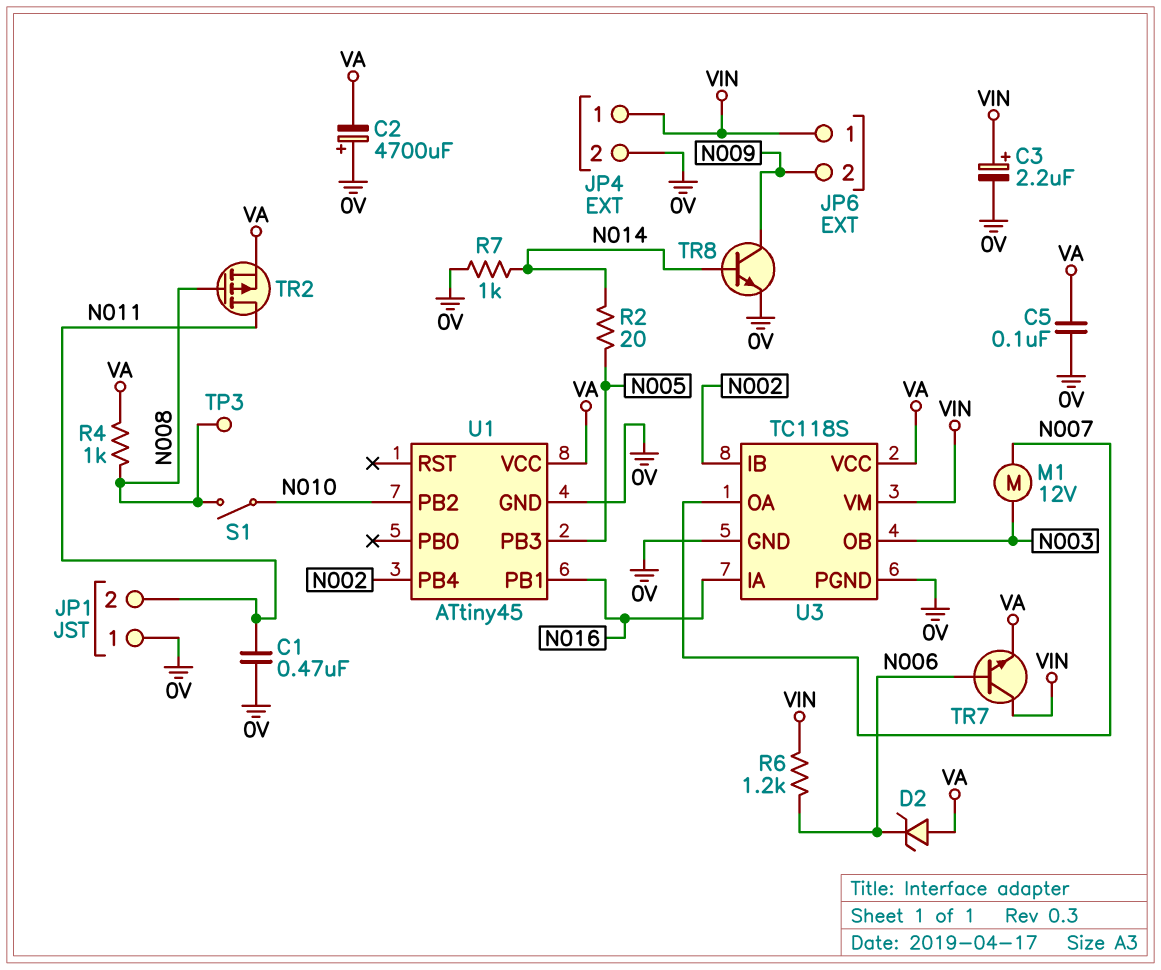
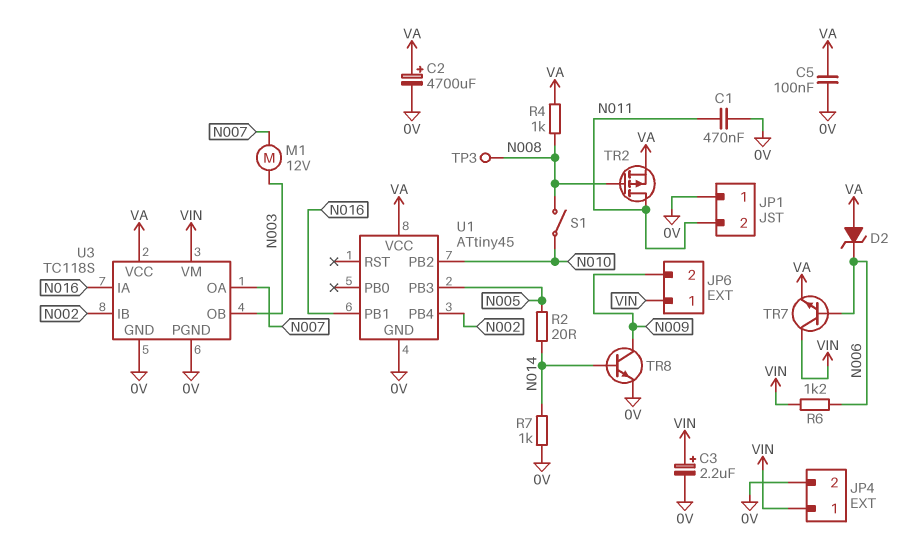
C2: 4700uF (plus 0V, minus VA) -> 4700uF (plus VA, minus 0V)

